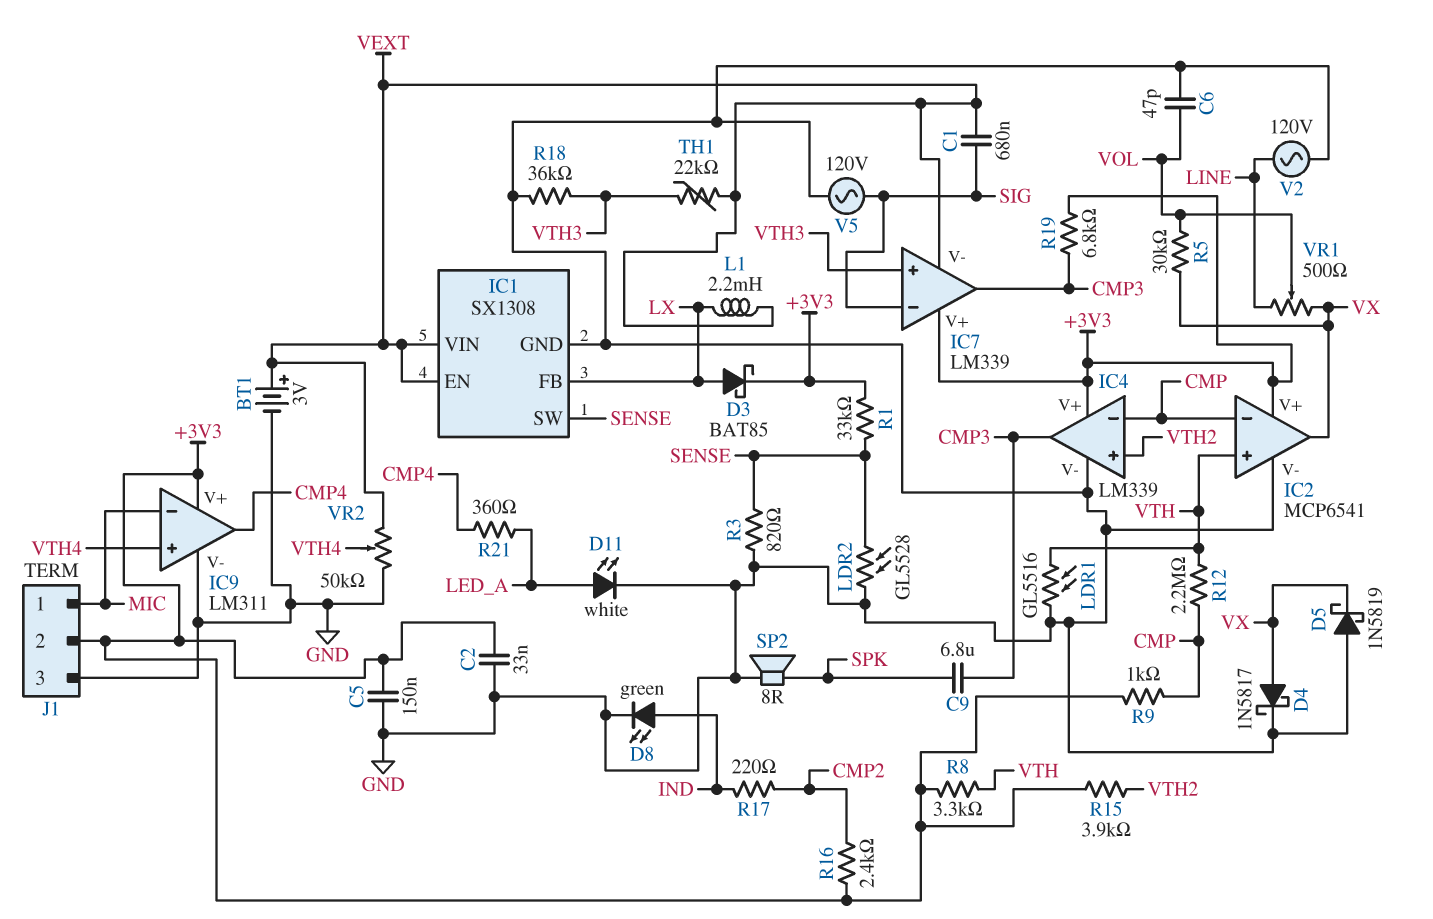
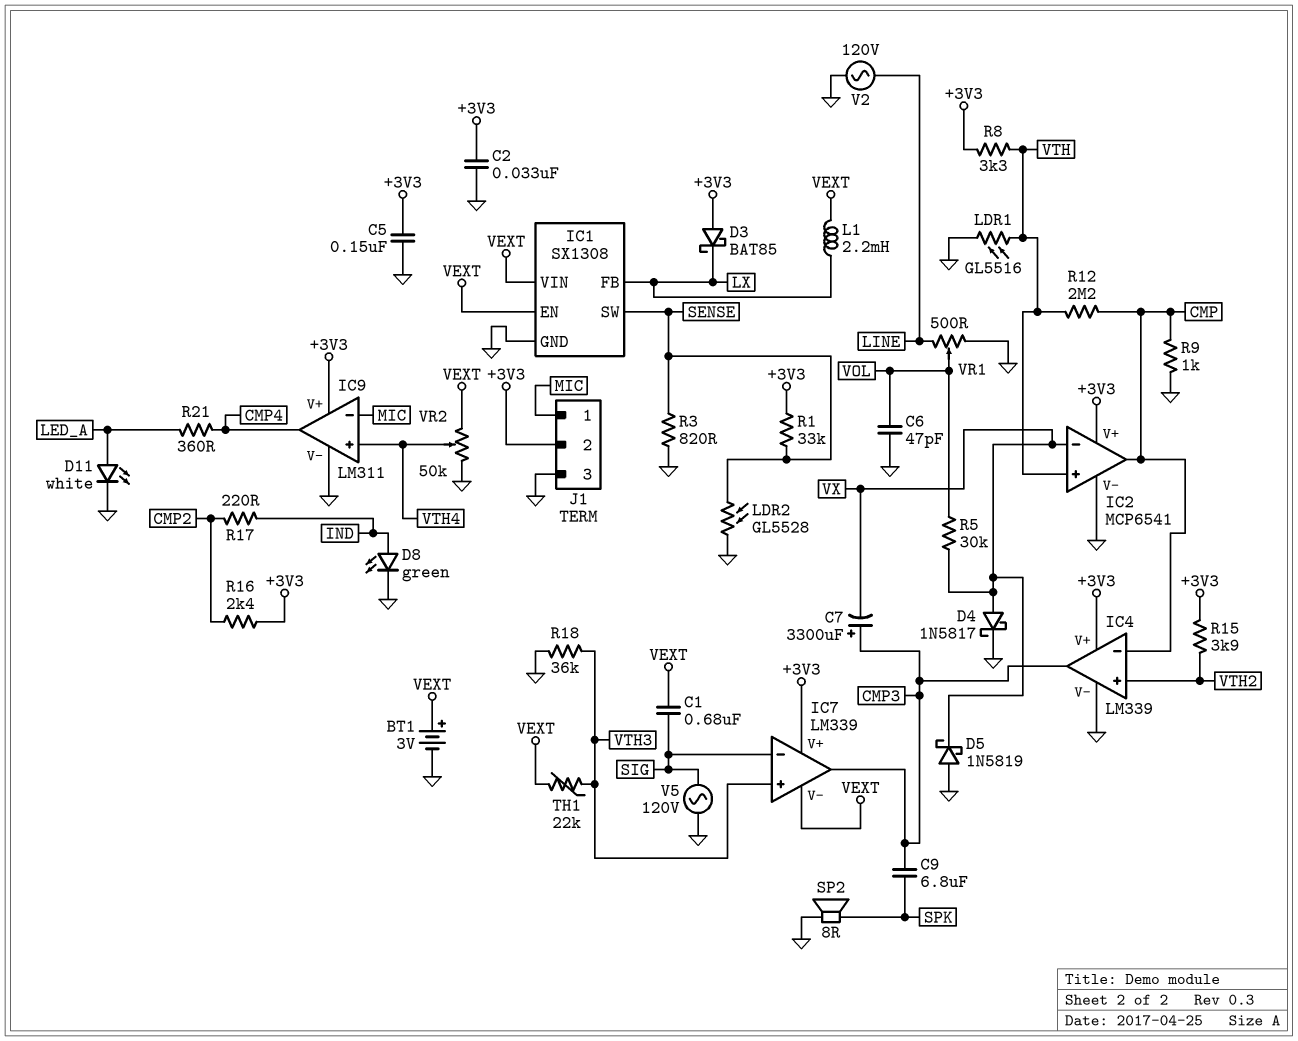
C7: none -> 3300uF (plus CMP3, minus VX)
D3: schottky BAT85 (A LX, K +3V3) -> schottky BAT85 (A +3V3, K LX)
IC2 pin in-: CMP -> VX
IC2 pin out: VX -> CMP
R9: 1k (+3V3, CMP) -> 1k (CMP, GND)
R19: 6.8k (+3V3, CMP3) -> none
VR1: 500 (LINE, VX, wiper VOL) -> 500 (GND, LINE, wiper VOL)

